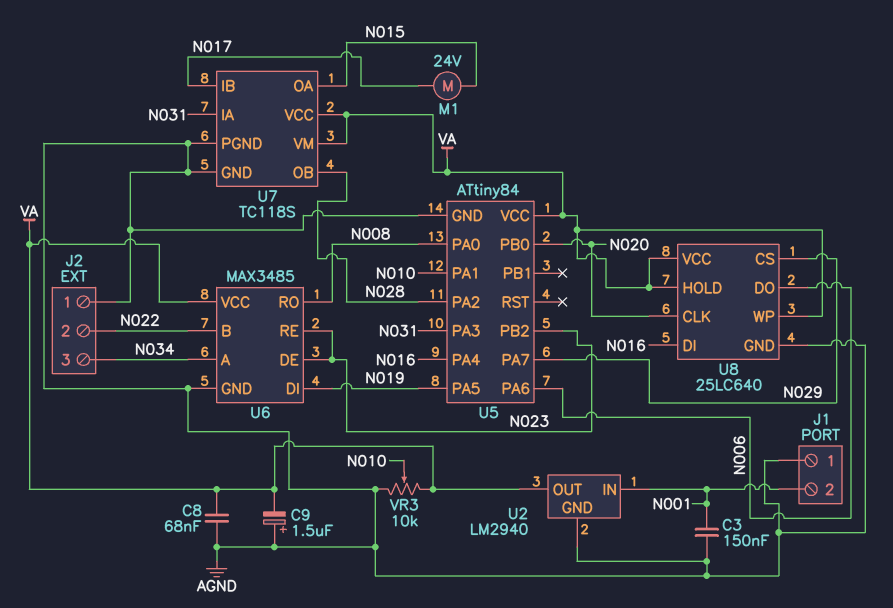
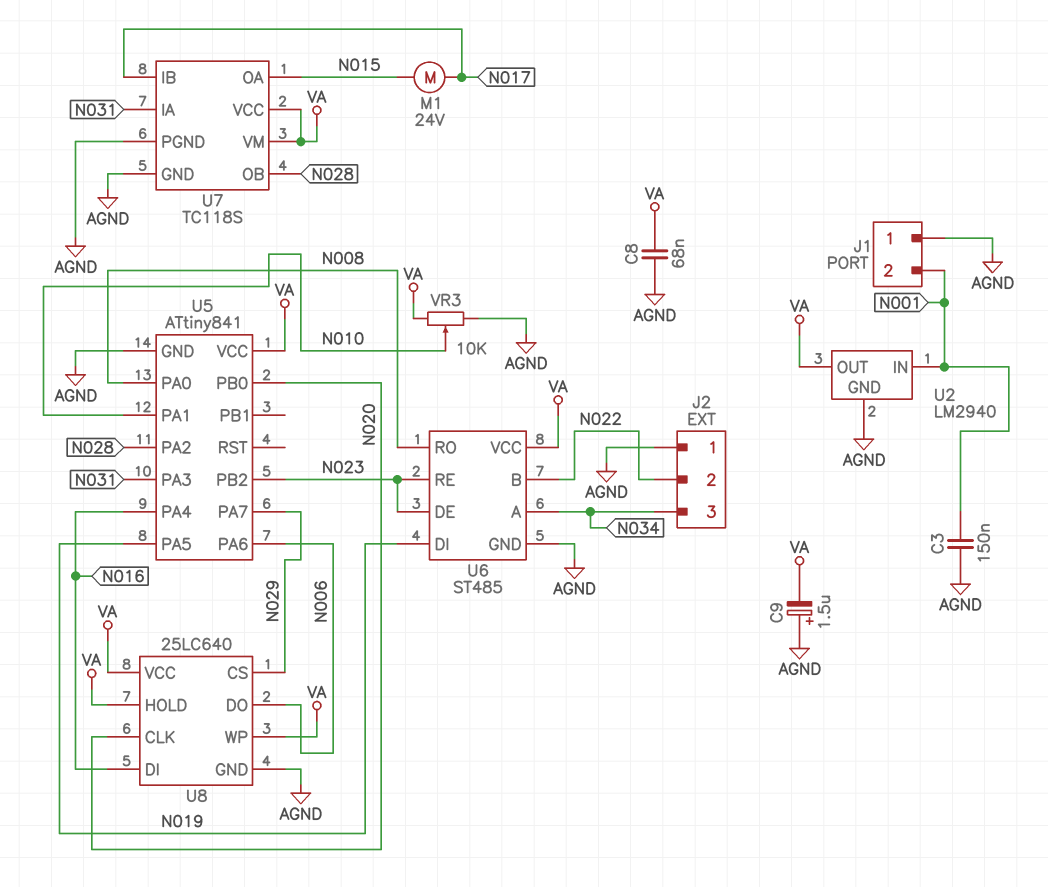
U5: ATtiny84 -> ATtiny841
U6: MAX3485 -> ST485

